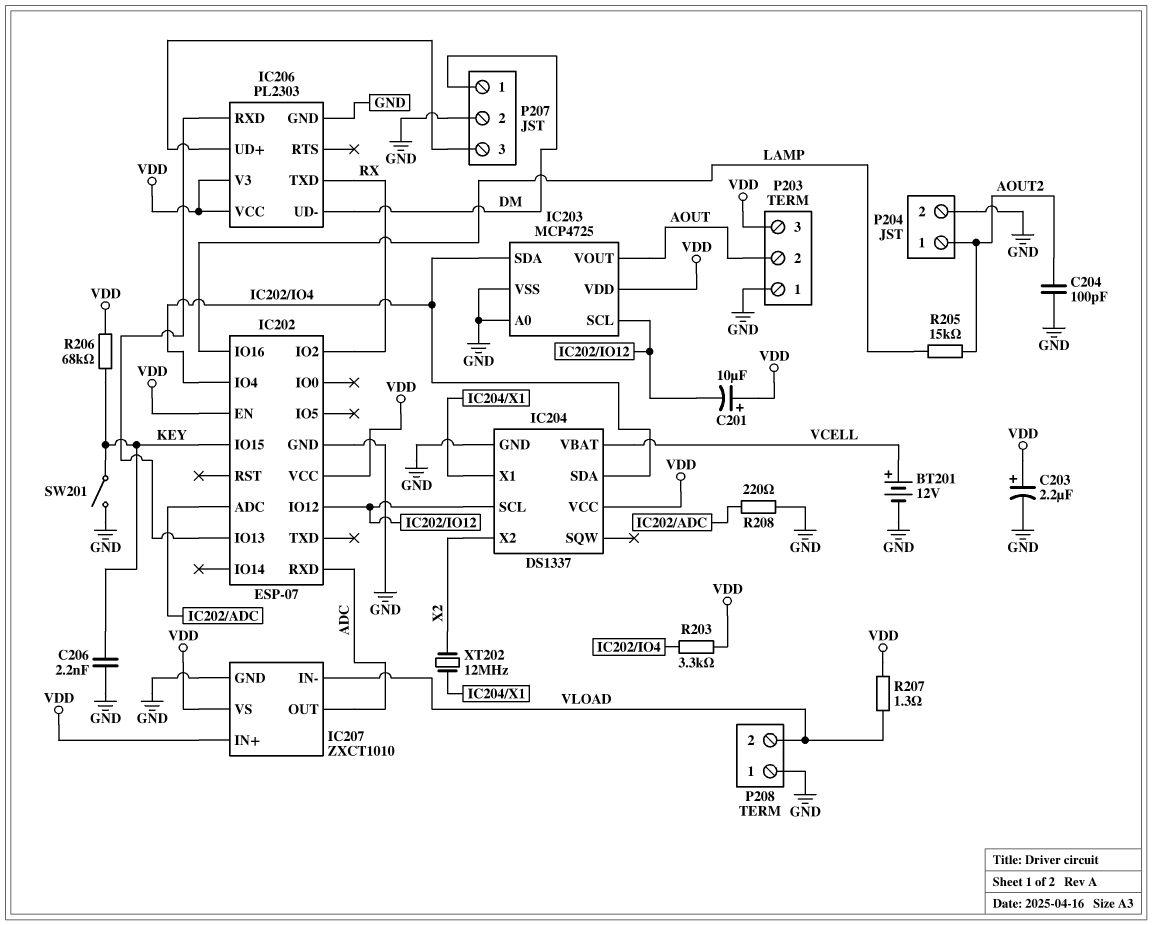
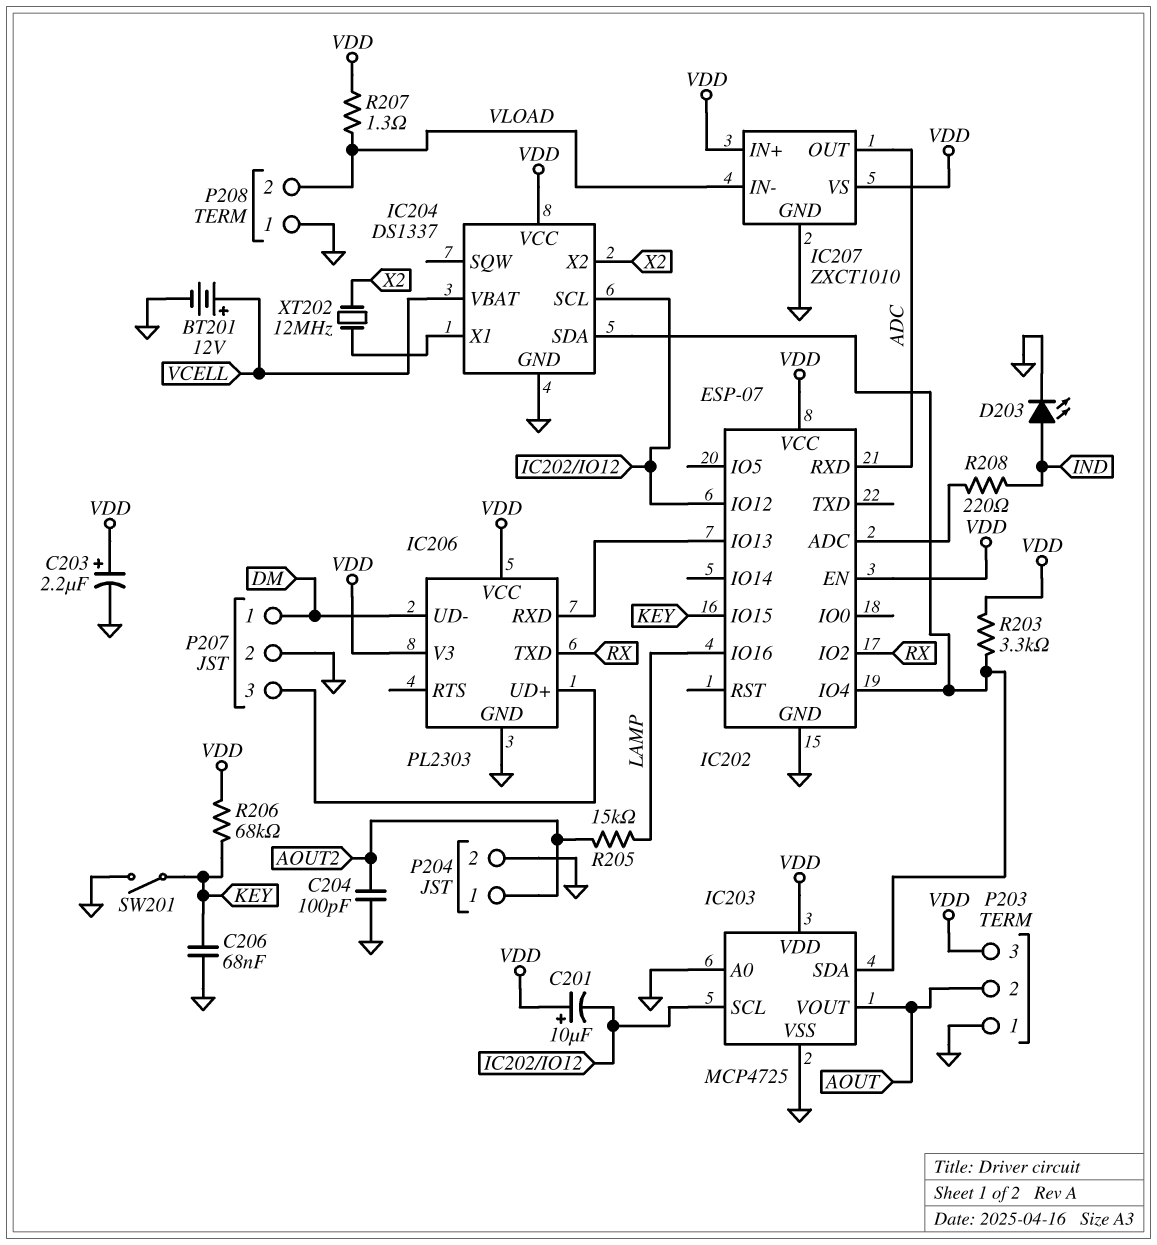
C206: 2.2nF (GND, KEY) -> 68nF (GND, KEY)
D203: none -> LED (A IND, K GND)
R208: 220 (GND, IC202/ADC) -> 220 (IC202/ADC, IND)

